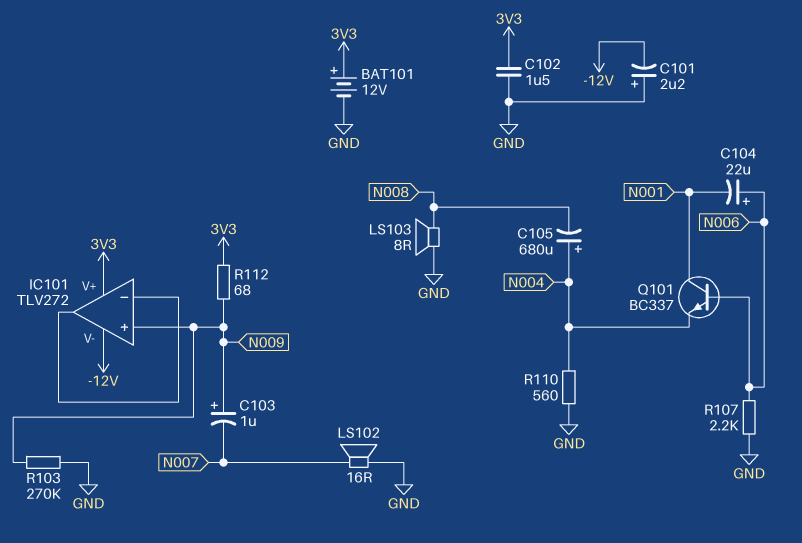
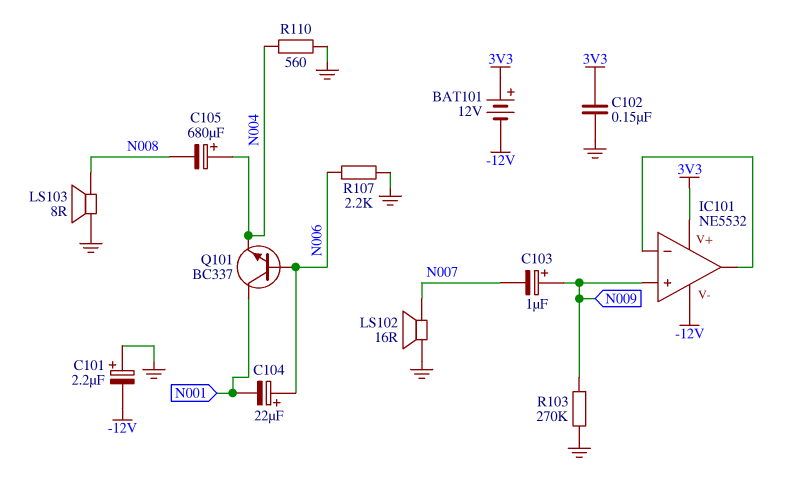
BAT101: 12V (plus 3V3, minus GND) -> 12V (plus 3V3, minus -12V)
C102: 1.5uF (3V3, GND) -> 150nF (3V3, GND)
IC101: TLV272 -> NE5532
R112: 68 (3V3, N009) -> none

